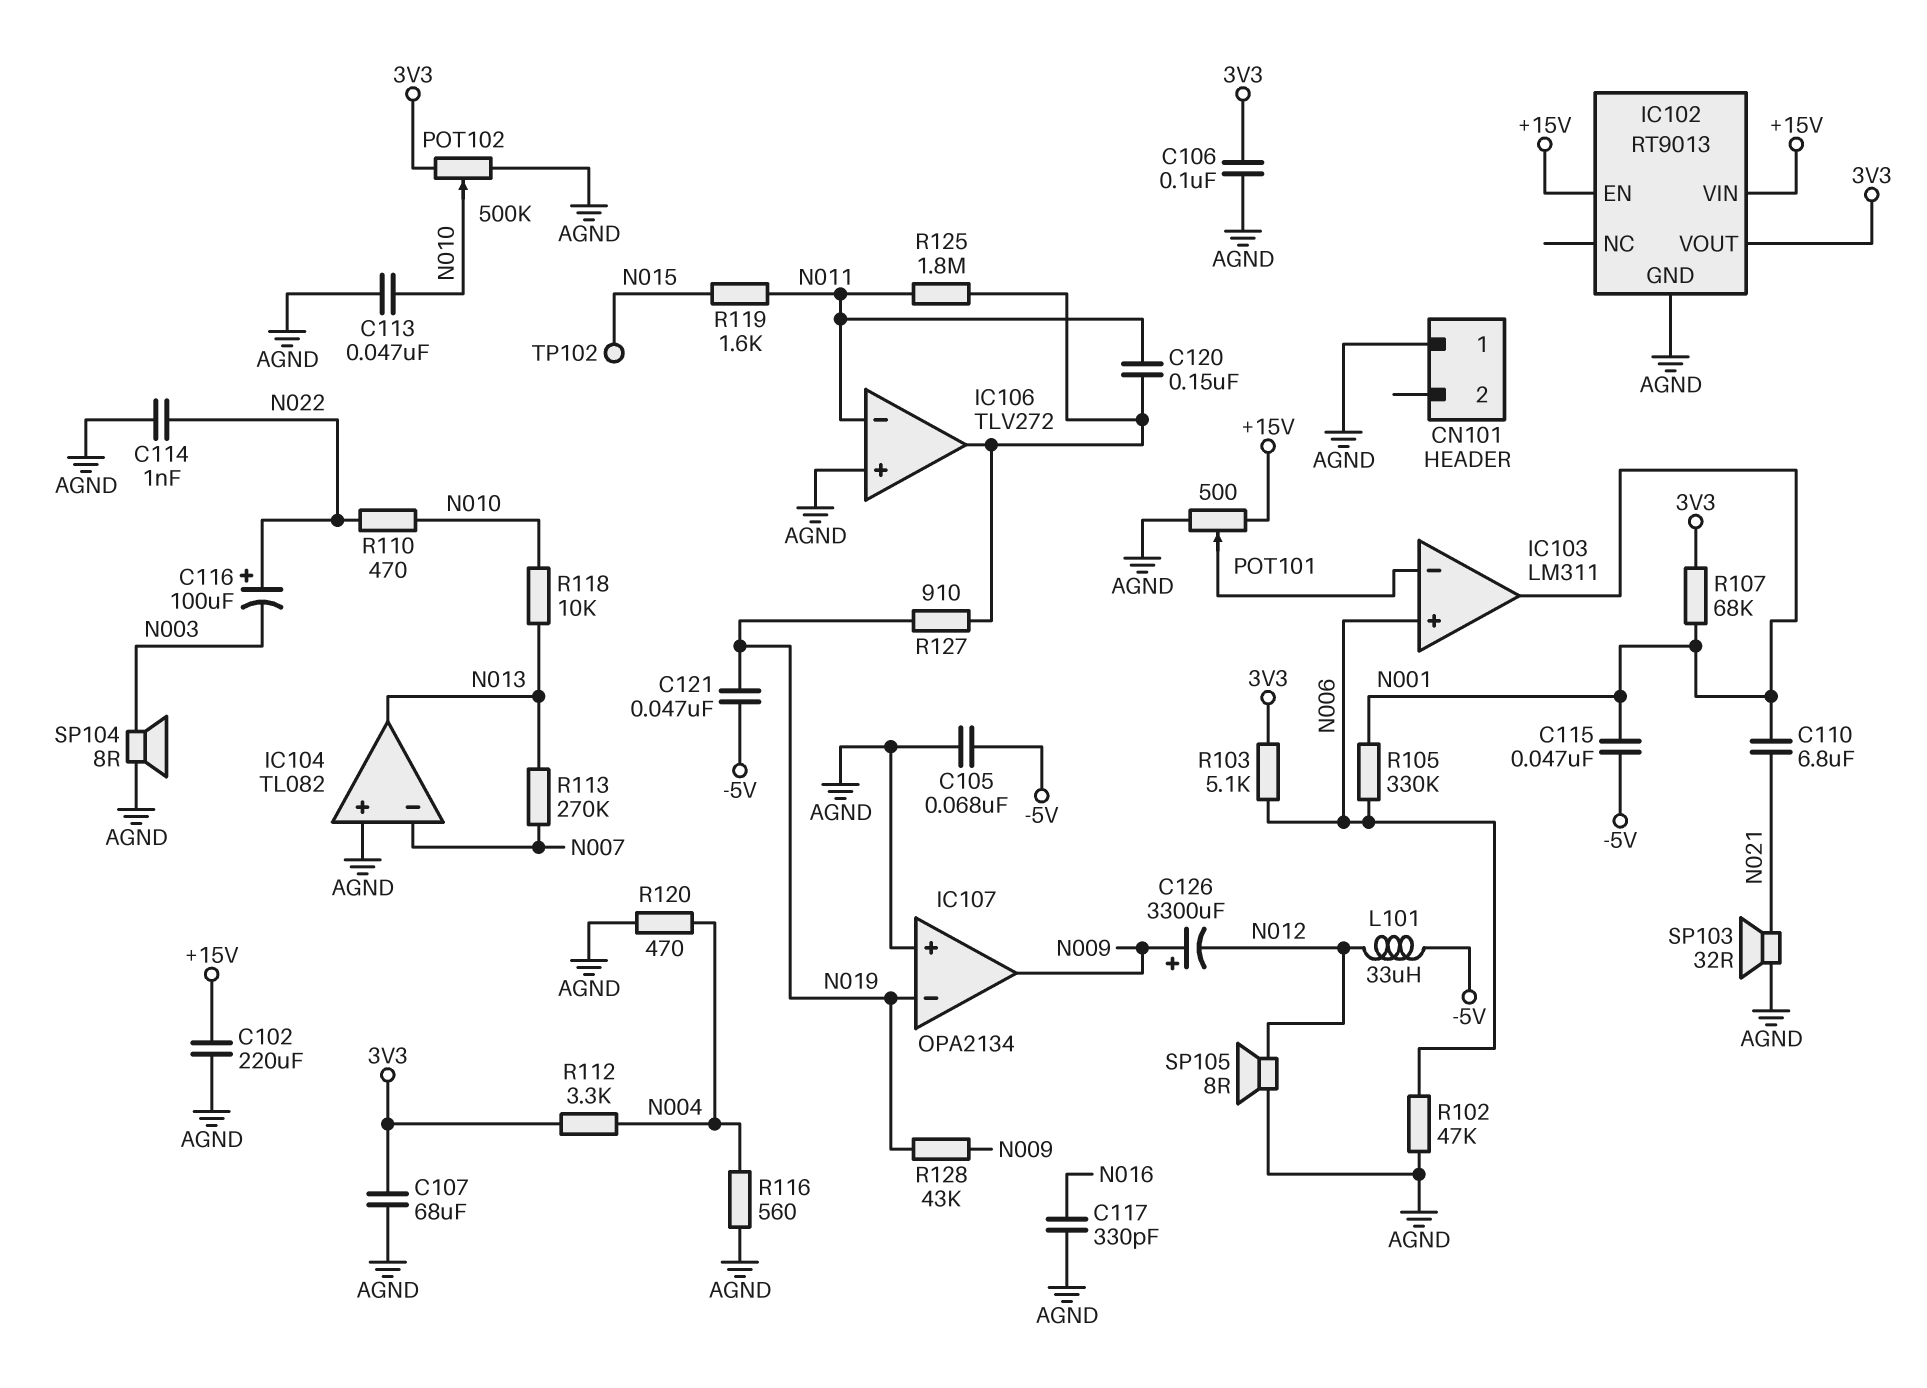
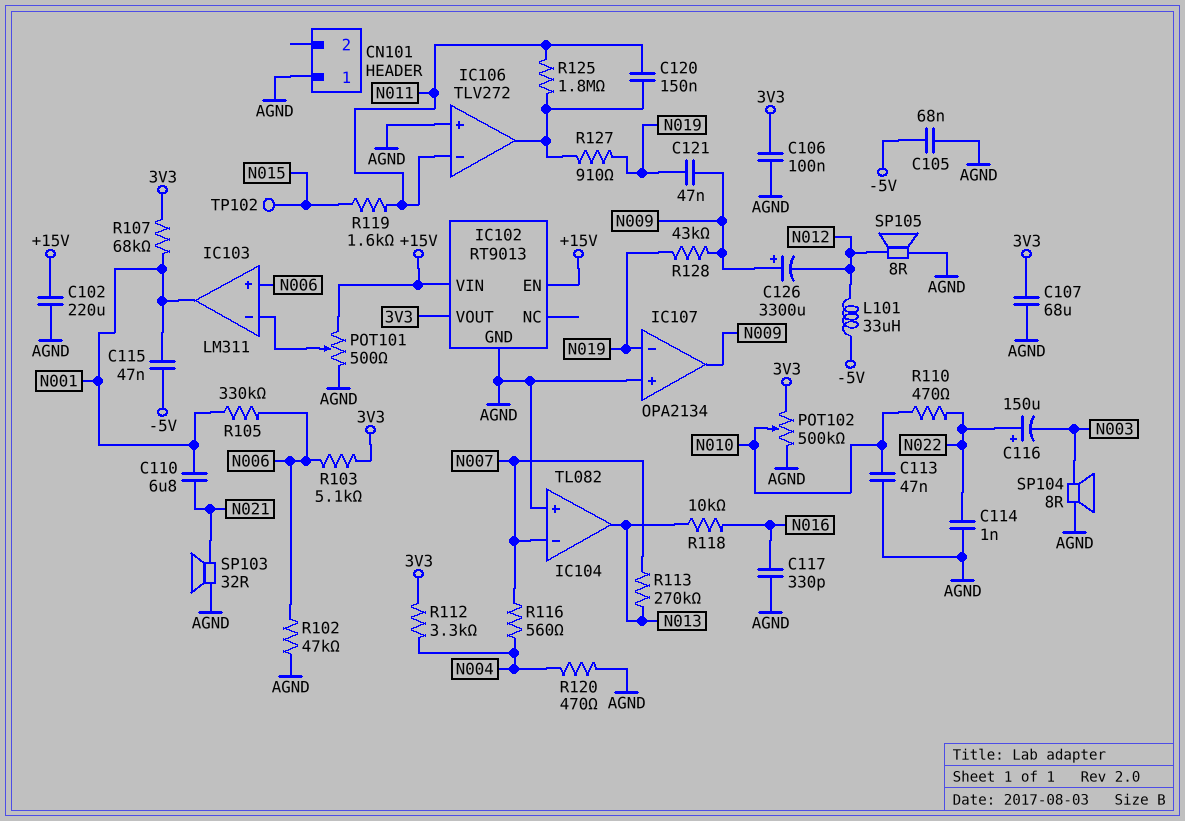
C116: 100uF (plus N022, minus N003) -> 150uF (plus N022, minus N003)
C121: 47nF (-5V, N019) -> 47nF (N009, N019)
R116: 560 (AGND, N004) -> 560 (N004, N007)
R118: 10k (N010, N013) -> 10k (N013, N016)

